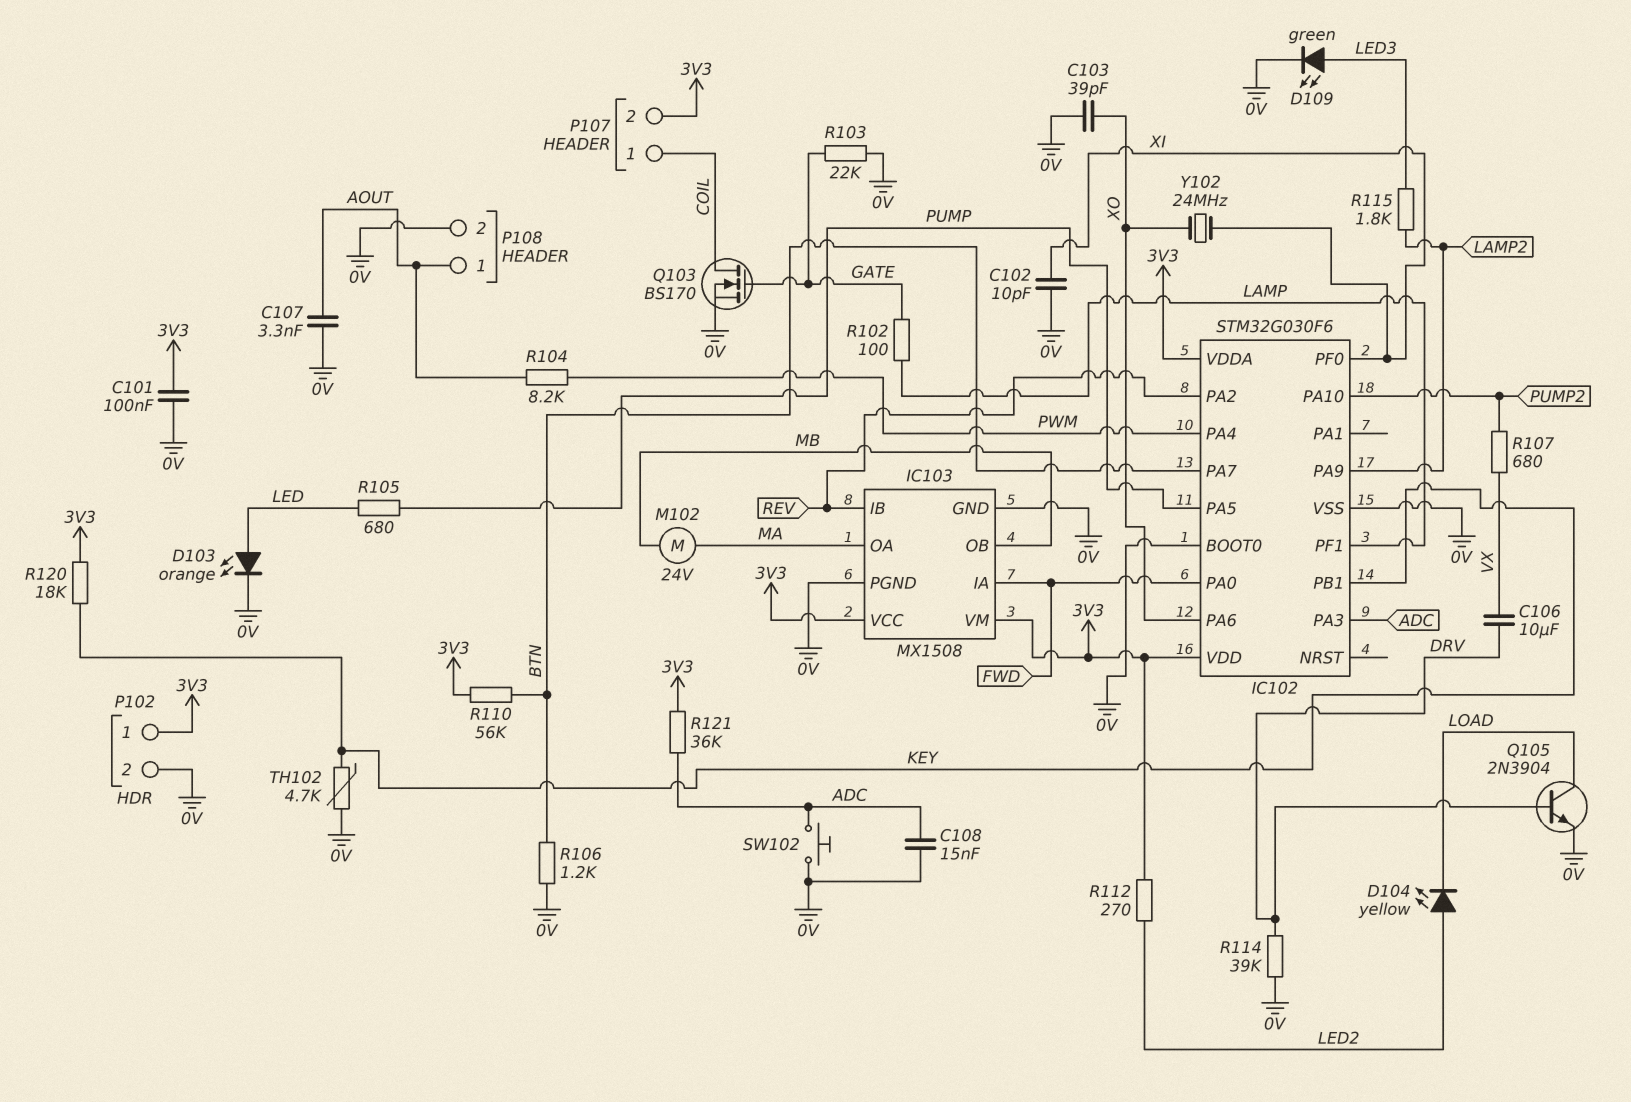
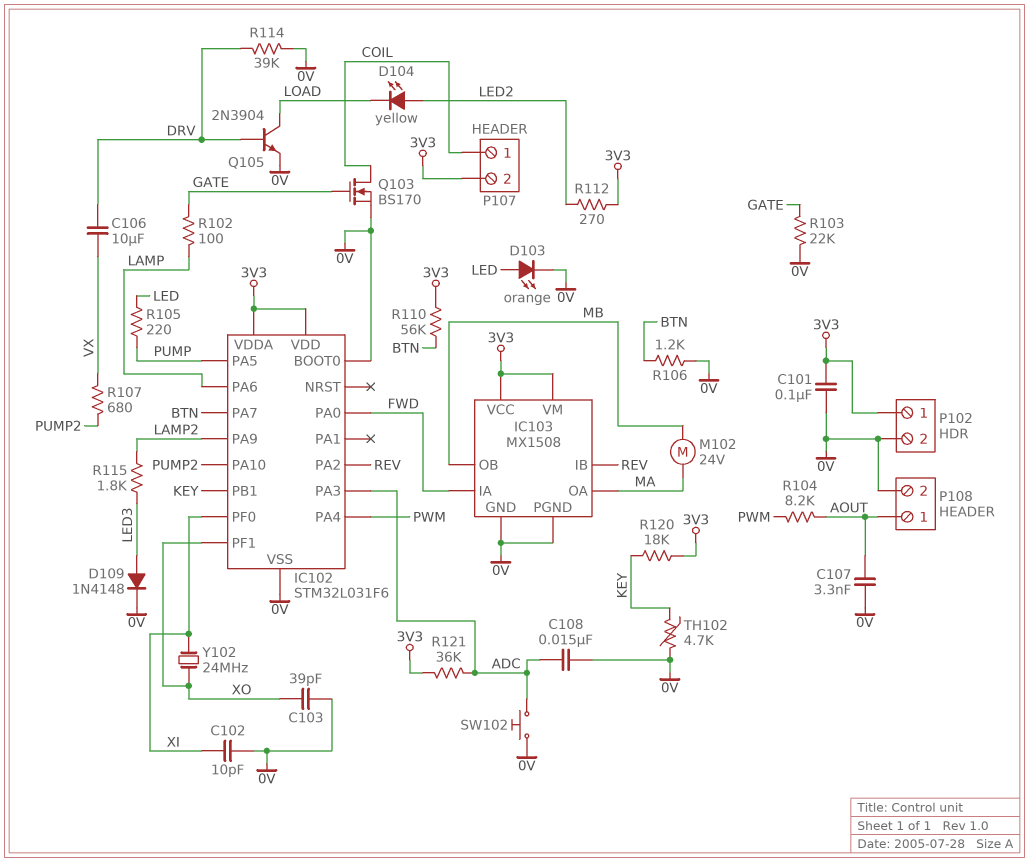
D109: LED green (A LED3, K 0V) -> diode 1N4148 (A LED3, K 0V)
IC102: STM32G030F6 -> STM32L031F6
IC102 pin PA6: XO -> LAMP
IC102 pin PF1: LAMP -> XO
R105: 680 (LED, PUMP) -> 220 (LED, PUMP)

